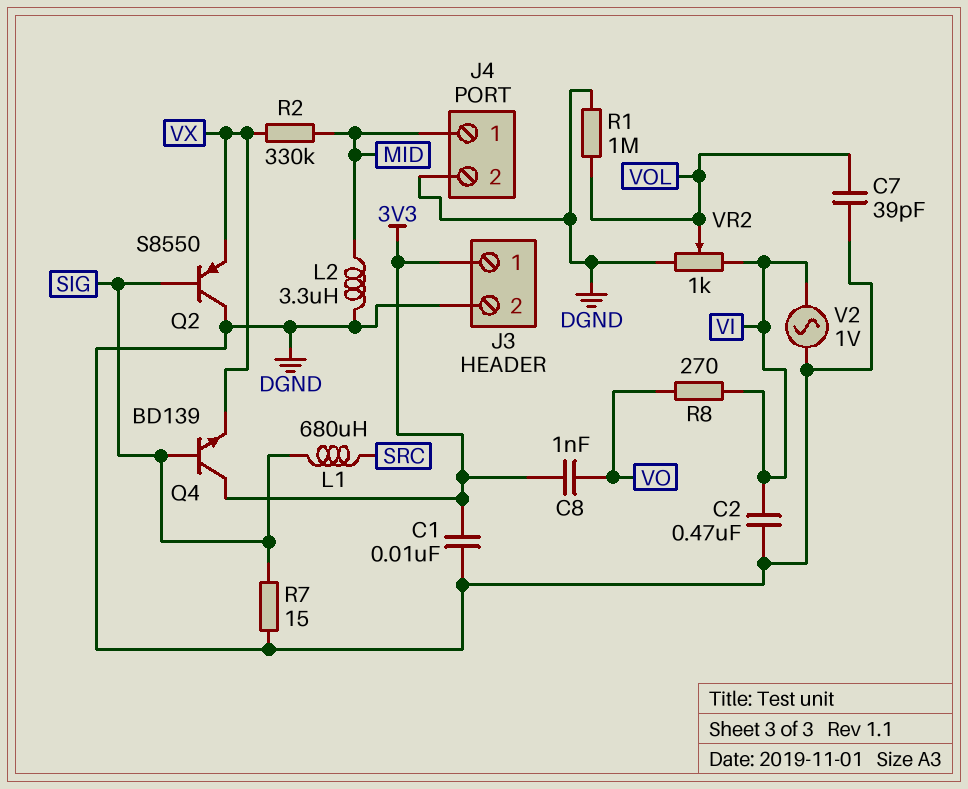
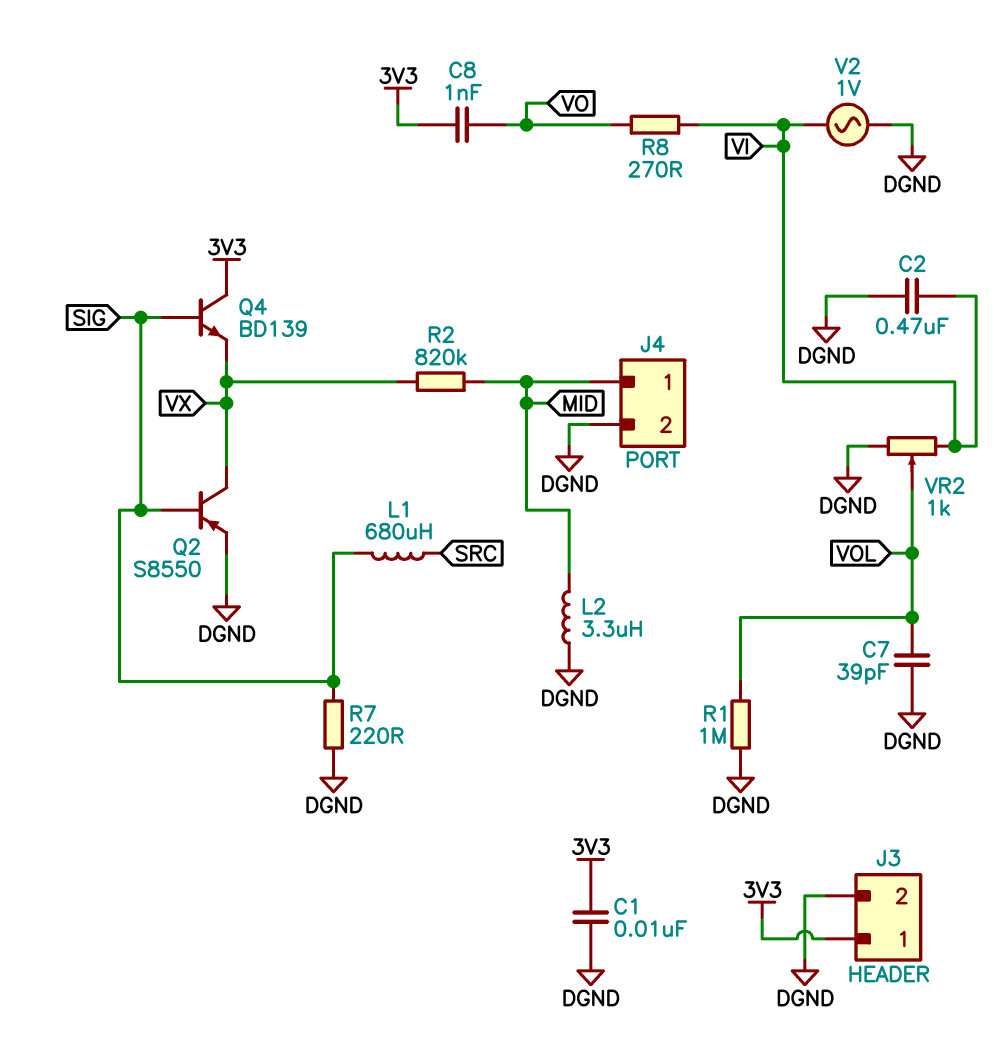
Q2: PNP S8550 (B SIG, C DGND, E VX) -> PNP S8550 (B SIG, C VX, E DGND)
R2: 330k (MID, VX) -> 820k (MID, VX)
R7: 15 (DGND, SIG) -> 220 (DGND, SIG)

